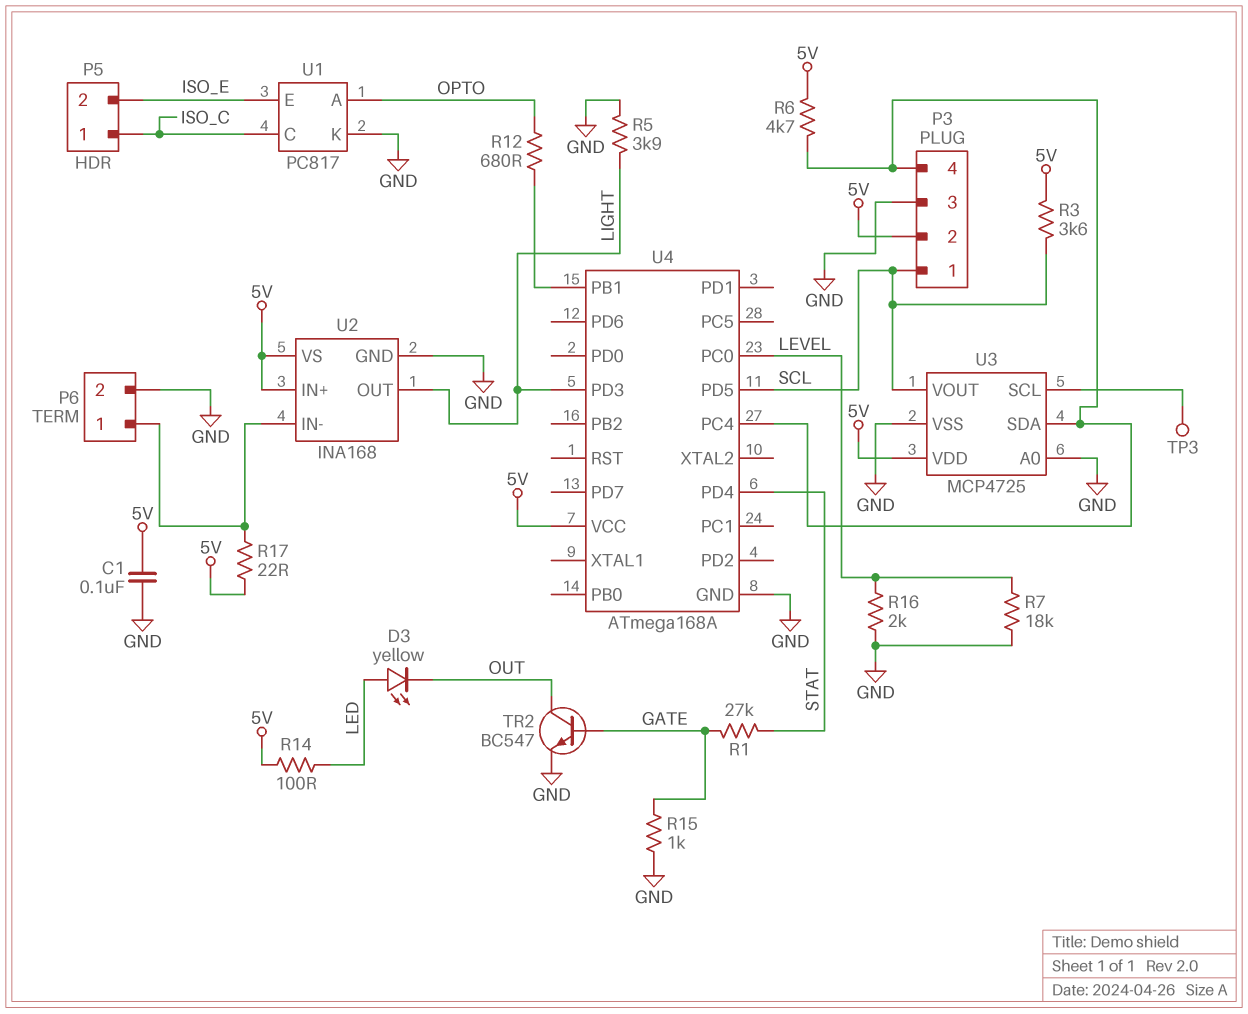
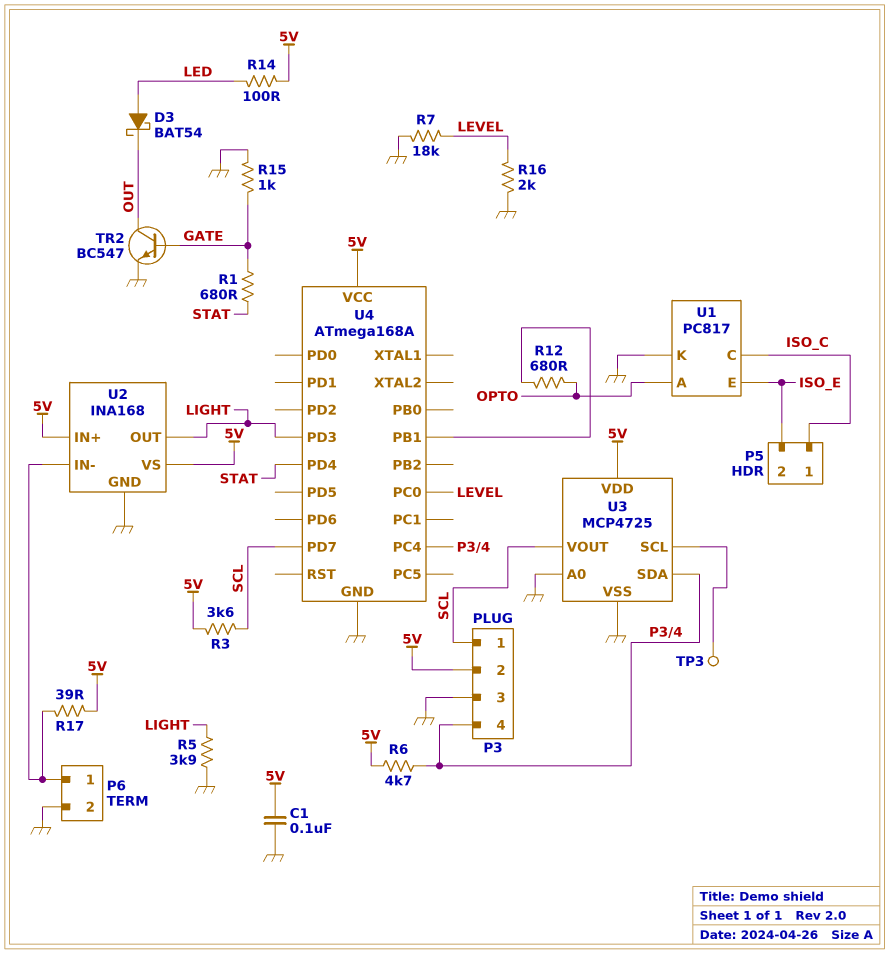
D3: LED yellow (A LED, K OUT) -> schottky BAT54 (A LED, K OUT)
R1: 27k (GATE, STAT) -> 680 (GATE, STAT)
R17: 22 (5V, P6/1) -> 39 (5V, P6/1)
U4 pin PD5: SCL -> none
U4 pin PD7: none -> SCL

